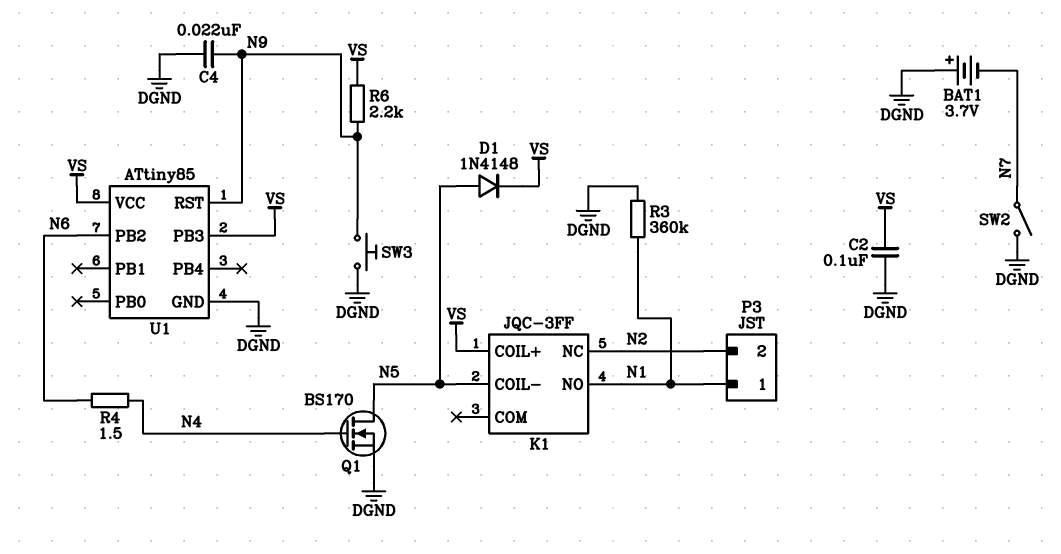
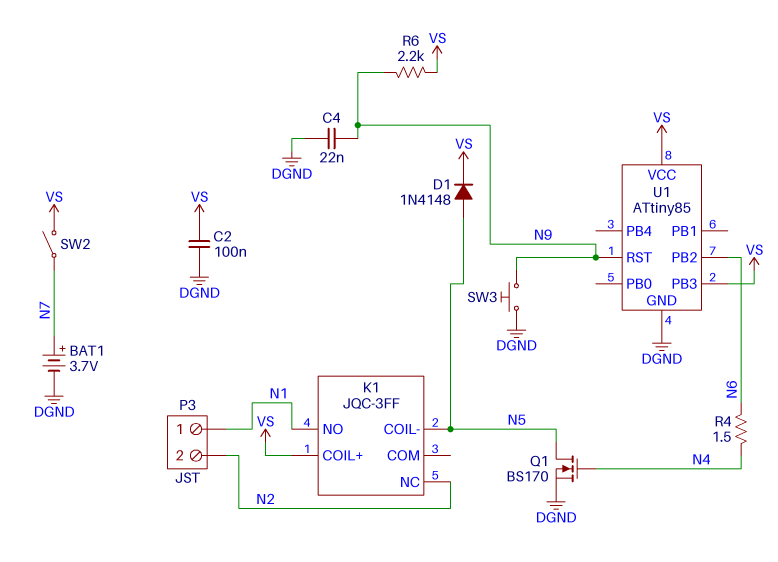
BAT1: 3.7V (plus DGND, minus N7) -> 3.7V (plus N7, minus DGND)
R3: 360k (DGND, N1) -> none
SW2: switch (DGND, N7) -> switch (N7, VS)

